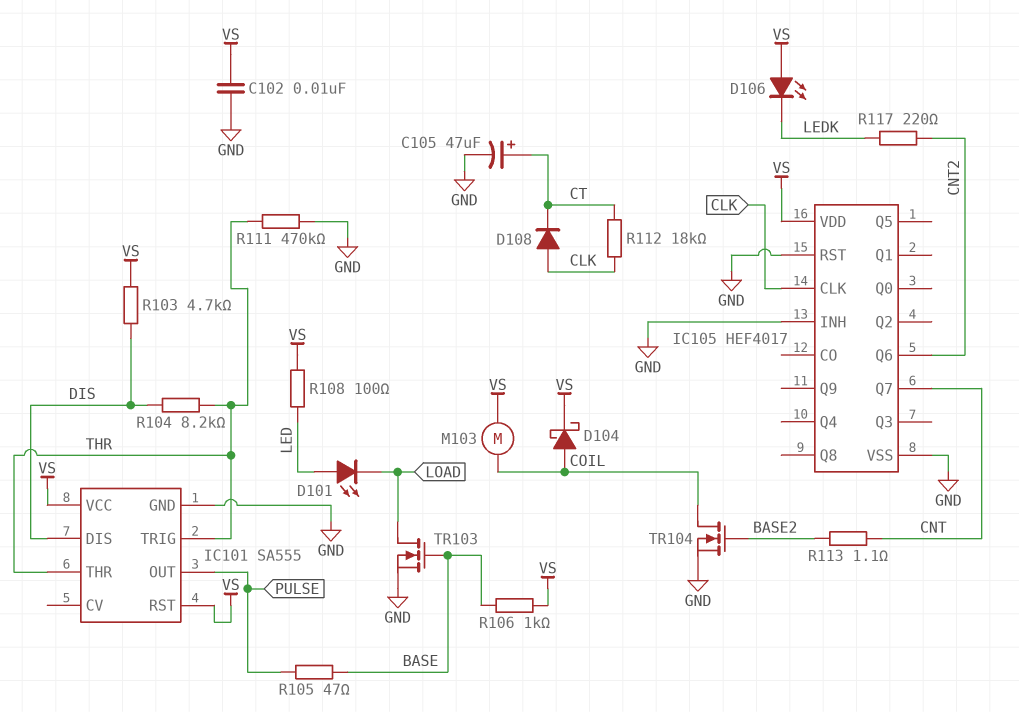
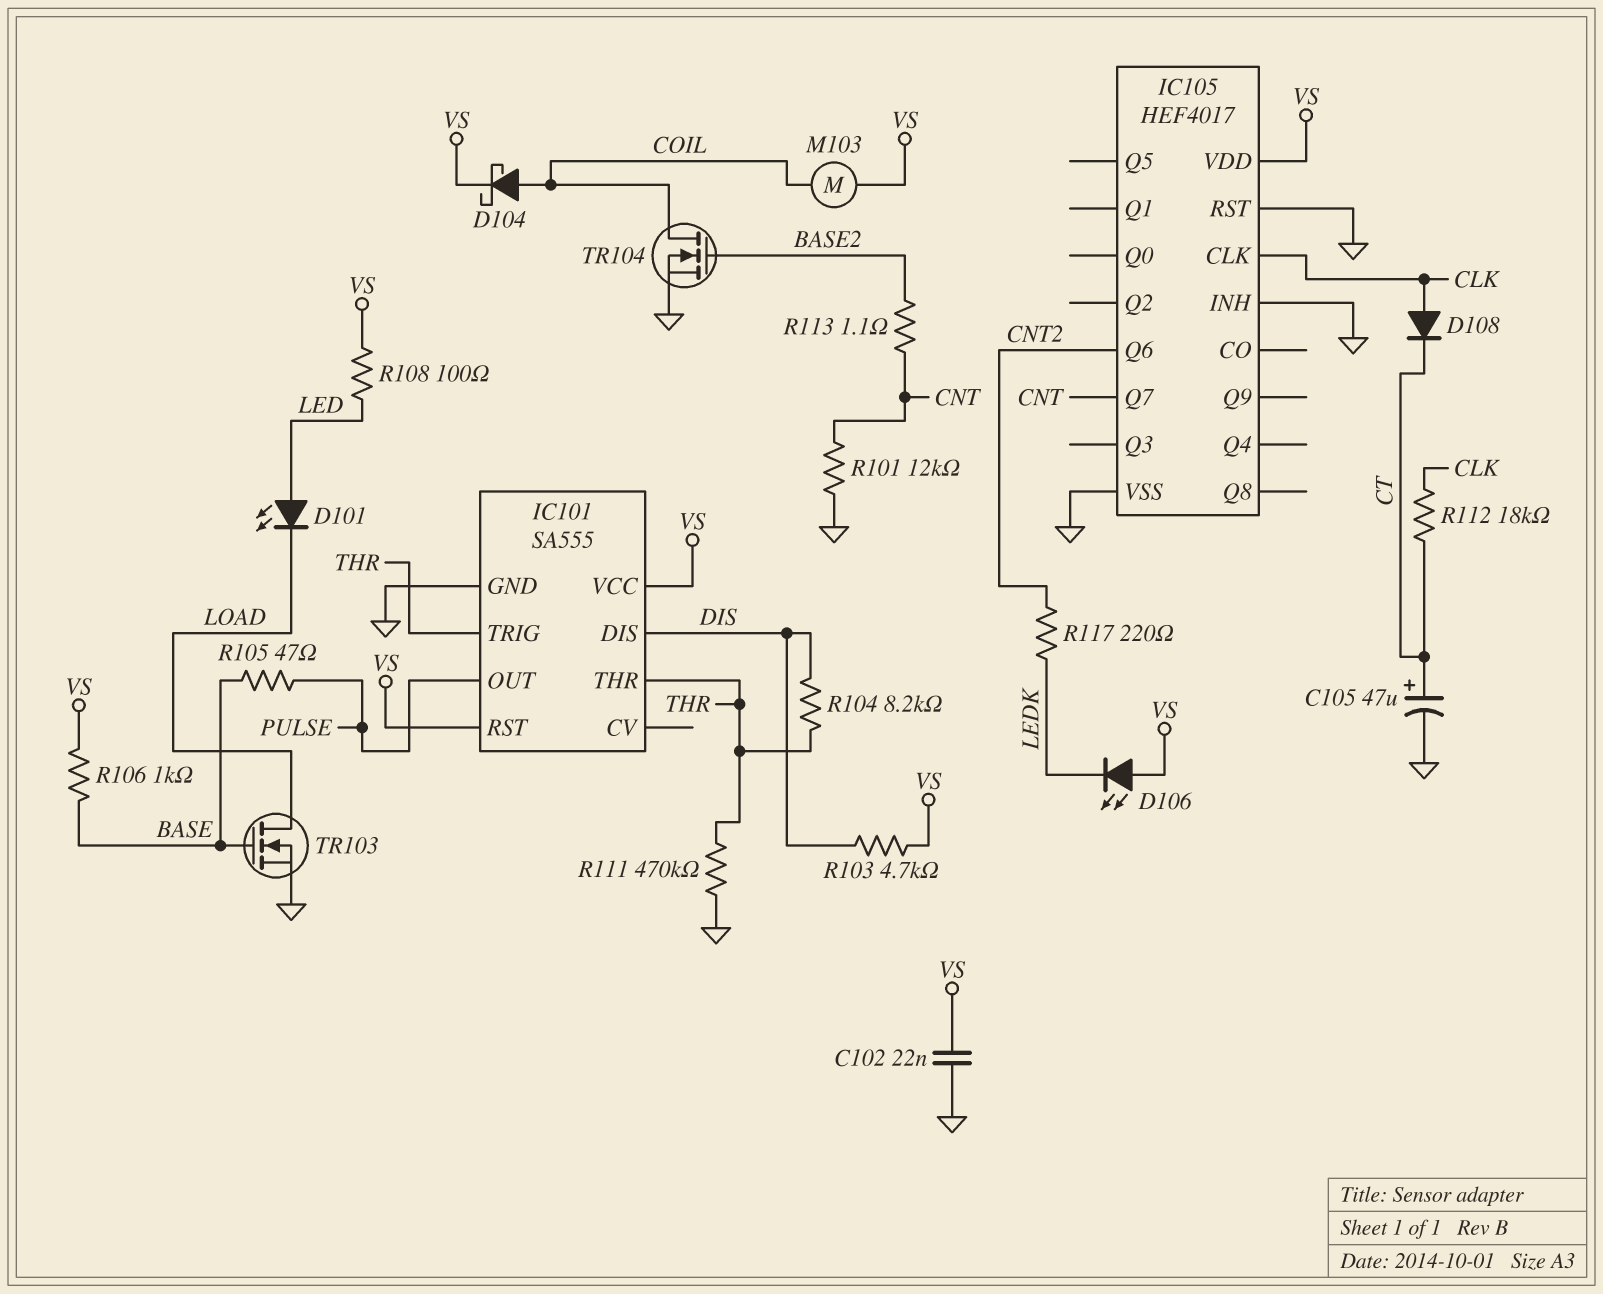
C102: 10nF (GND, VS) -> 22nF (GND, VS)
R101: none -> 12k (CNT, GND)

